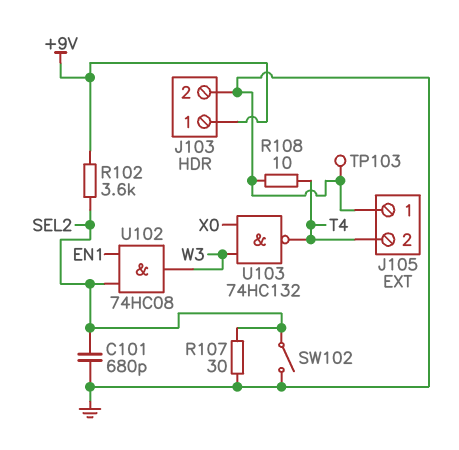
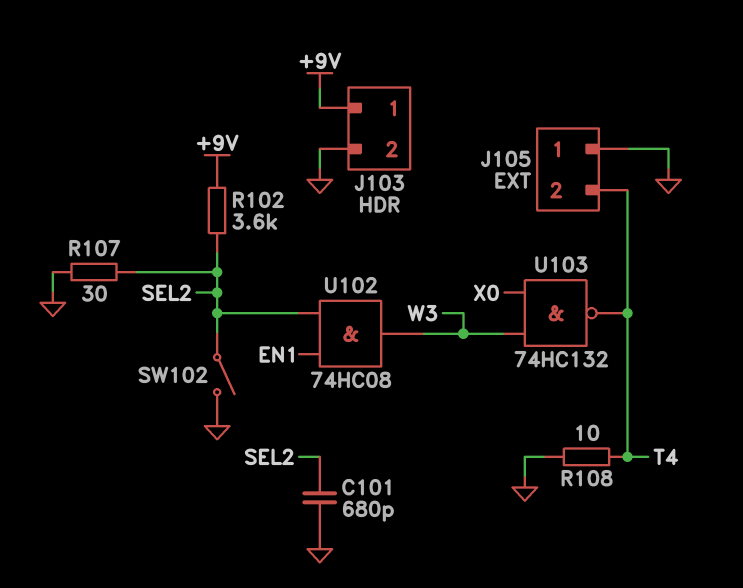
TP103: test point (GND) -> none

